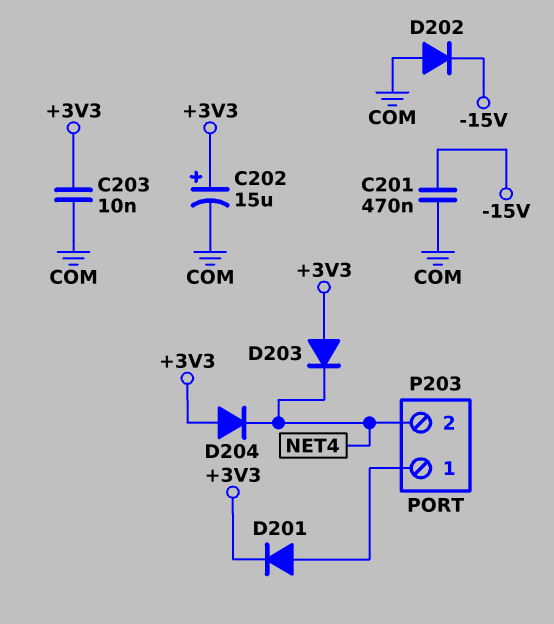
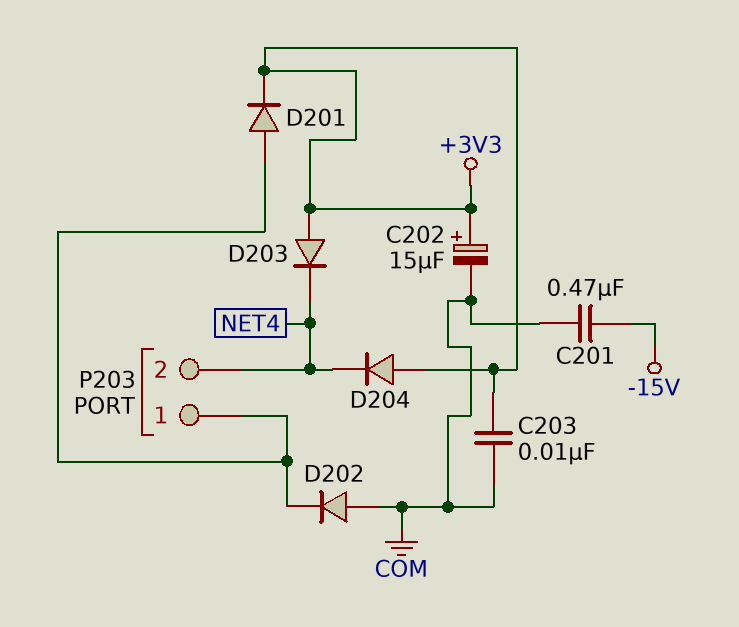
D202: diode (A COM, K -15V) -> diode (A COM, K P203/1)

